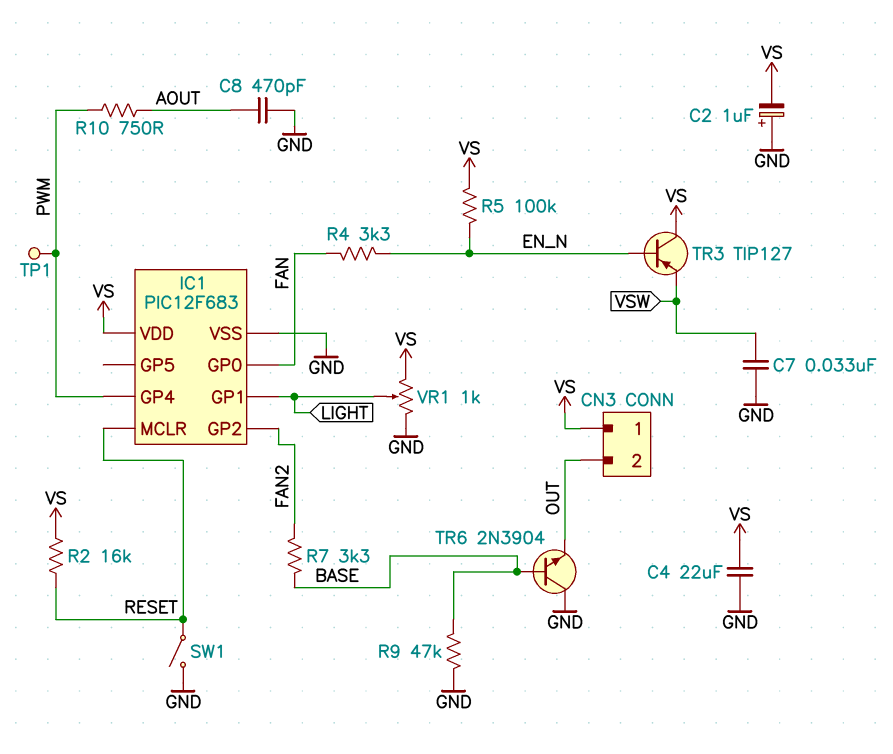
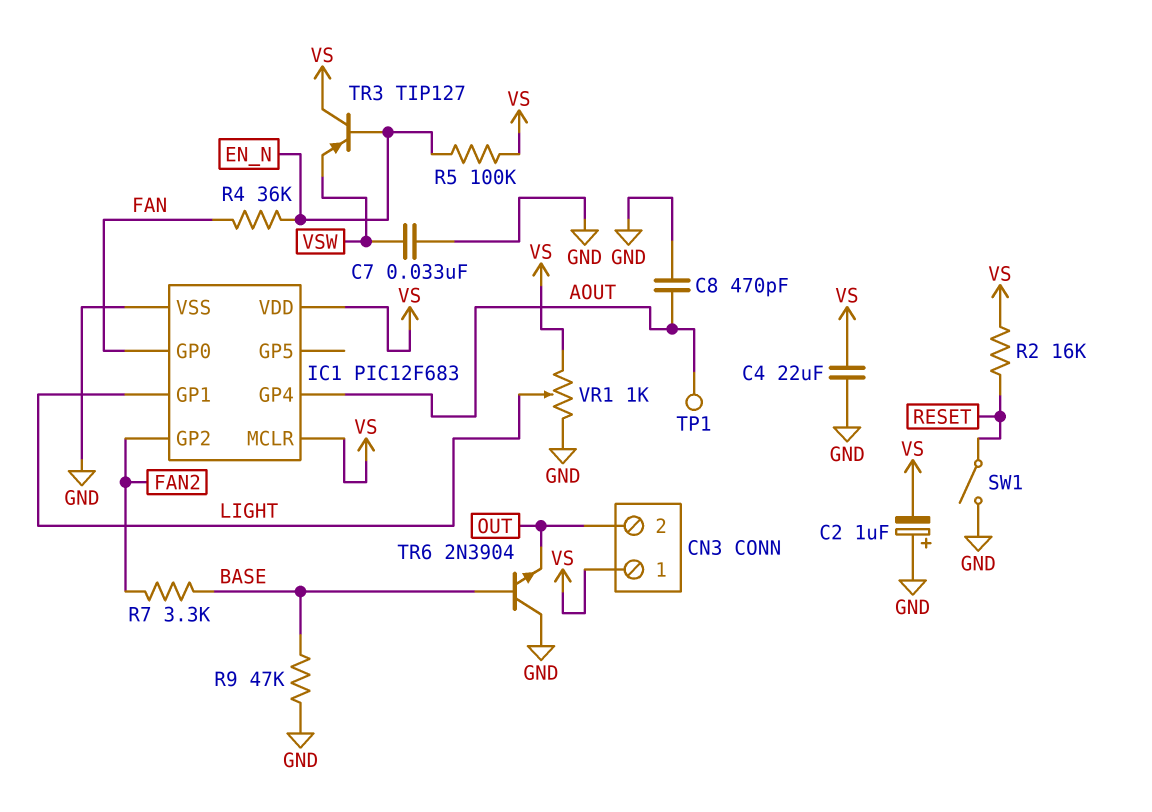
IC1 pin GP4: PWM -> AOUT
IC1 pin MCLR: RESET -> VS
R4: 3.3k (EN_N, FAN) -> 36k (EN_N, FAN)
R10: 750 (AOUT, PWM) -> none
TP1: test point (PWM) -> test point (AOUT)

